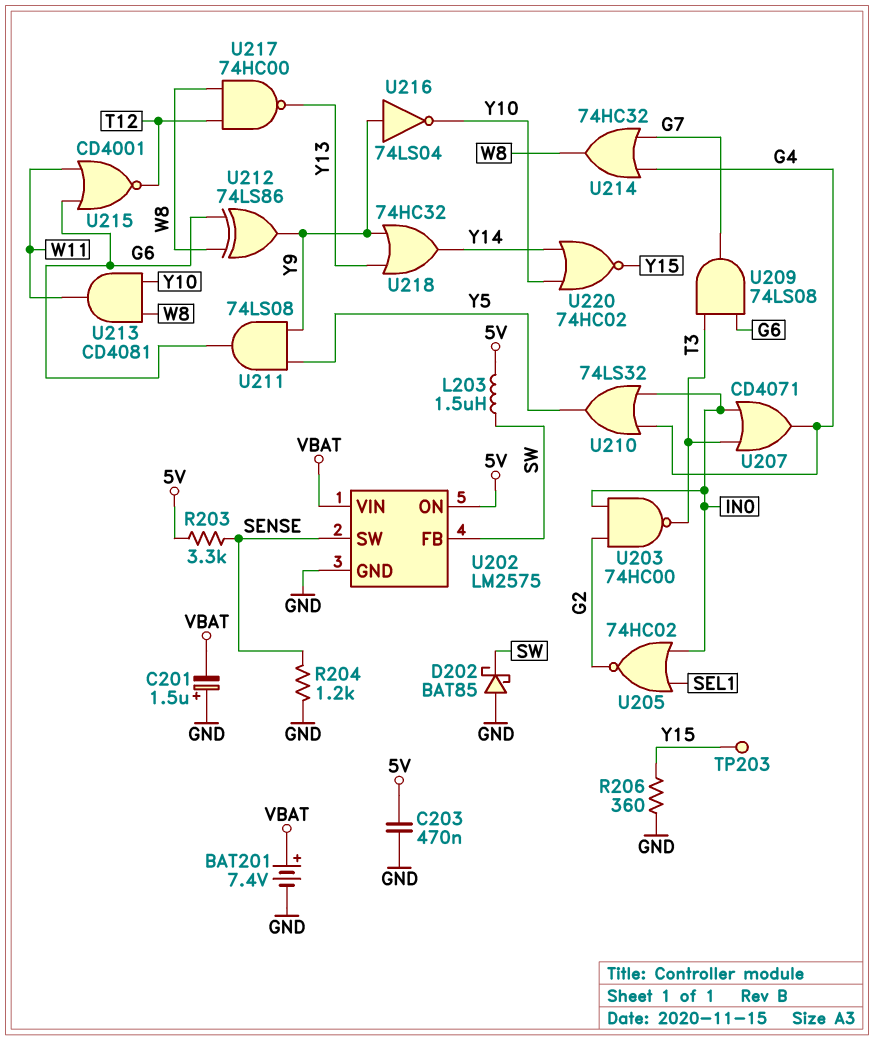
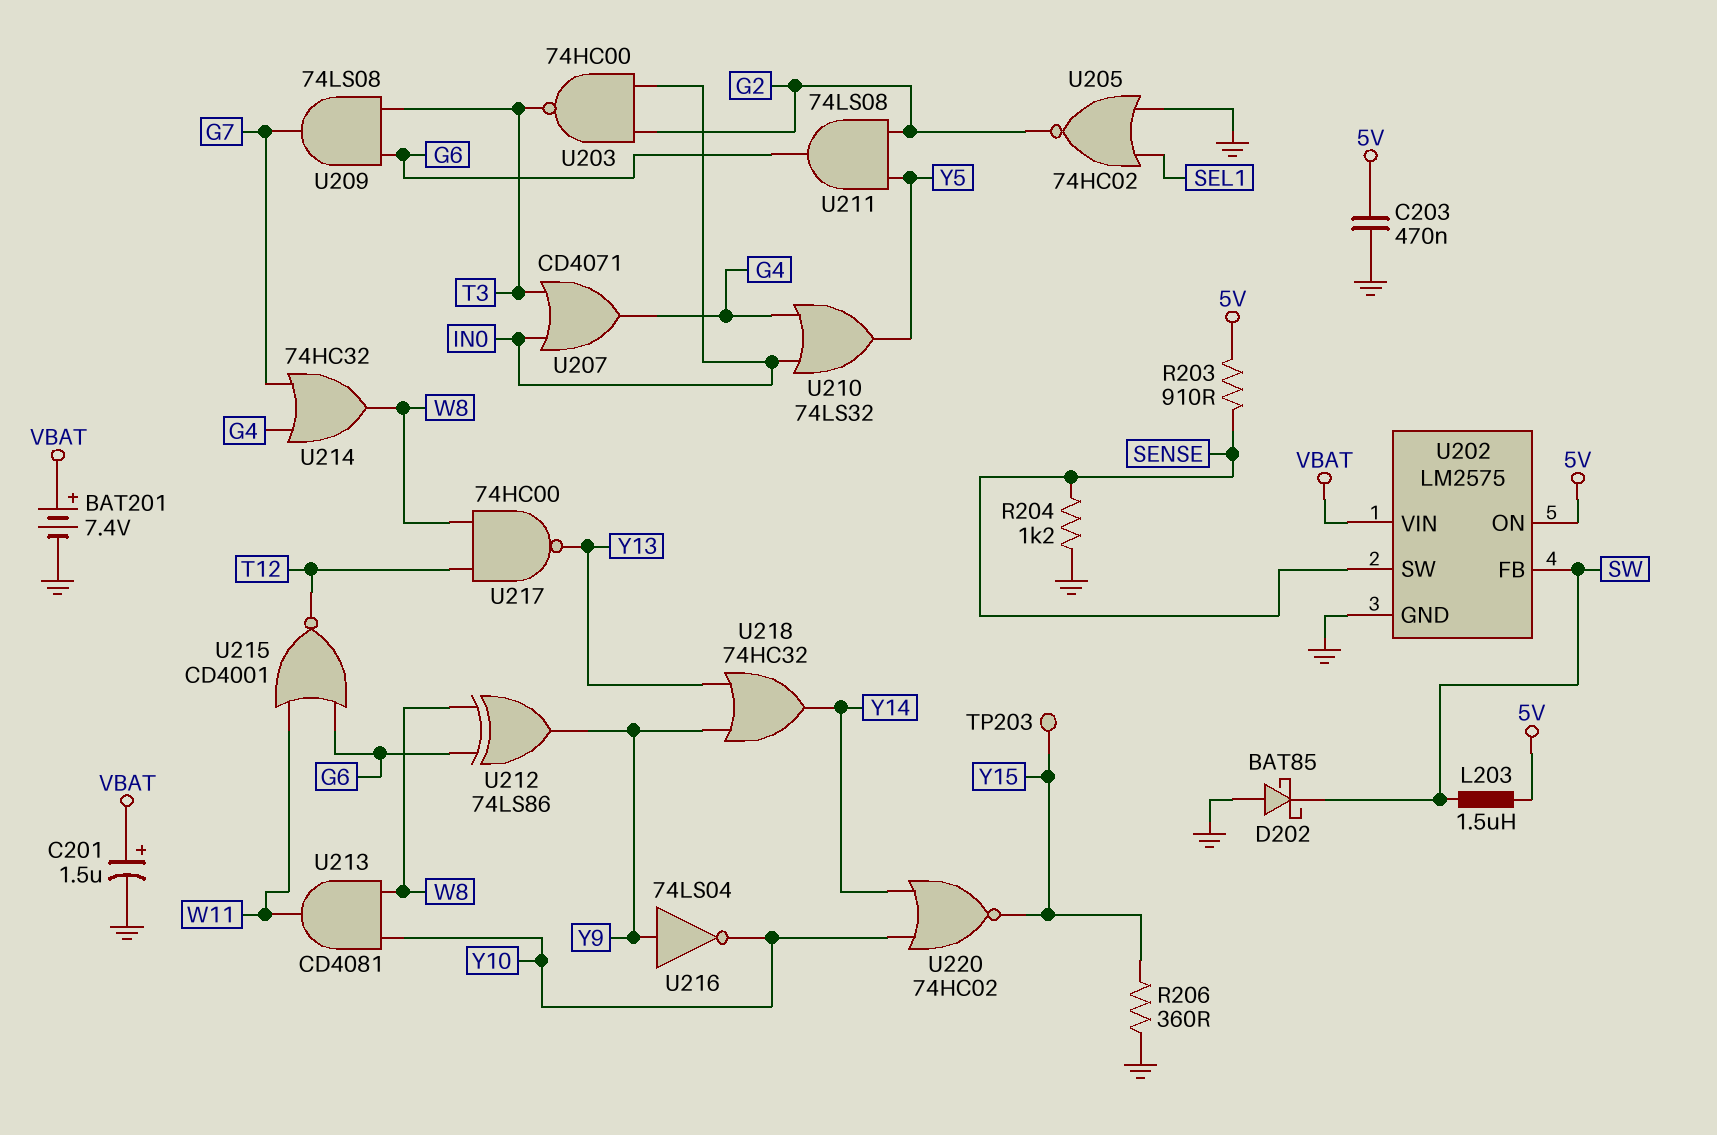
C201: 1.5uF (plus GND, minus VBAT) -> 1.5uF (plus VBAT, minus GND)
R203: 3.3k (5V, SENSE) -> 910 (5V, SENSE)
U205: NOR 74HC02 (in IN0, in SEL1, out G2) -> NOR 74HC02 (in GND, in SEL1, out G2)
U211: AND 74LS08 (in Y5, in Y9, out G6) -> AND 74LS08 (in G2, in Y5, out G6)

